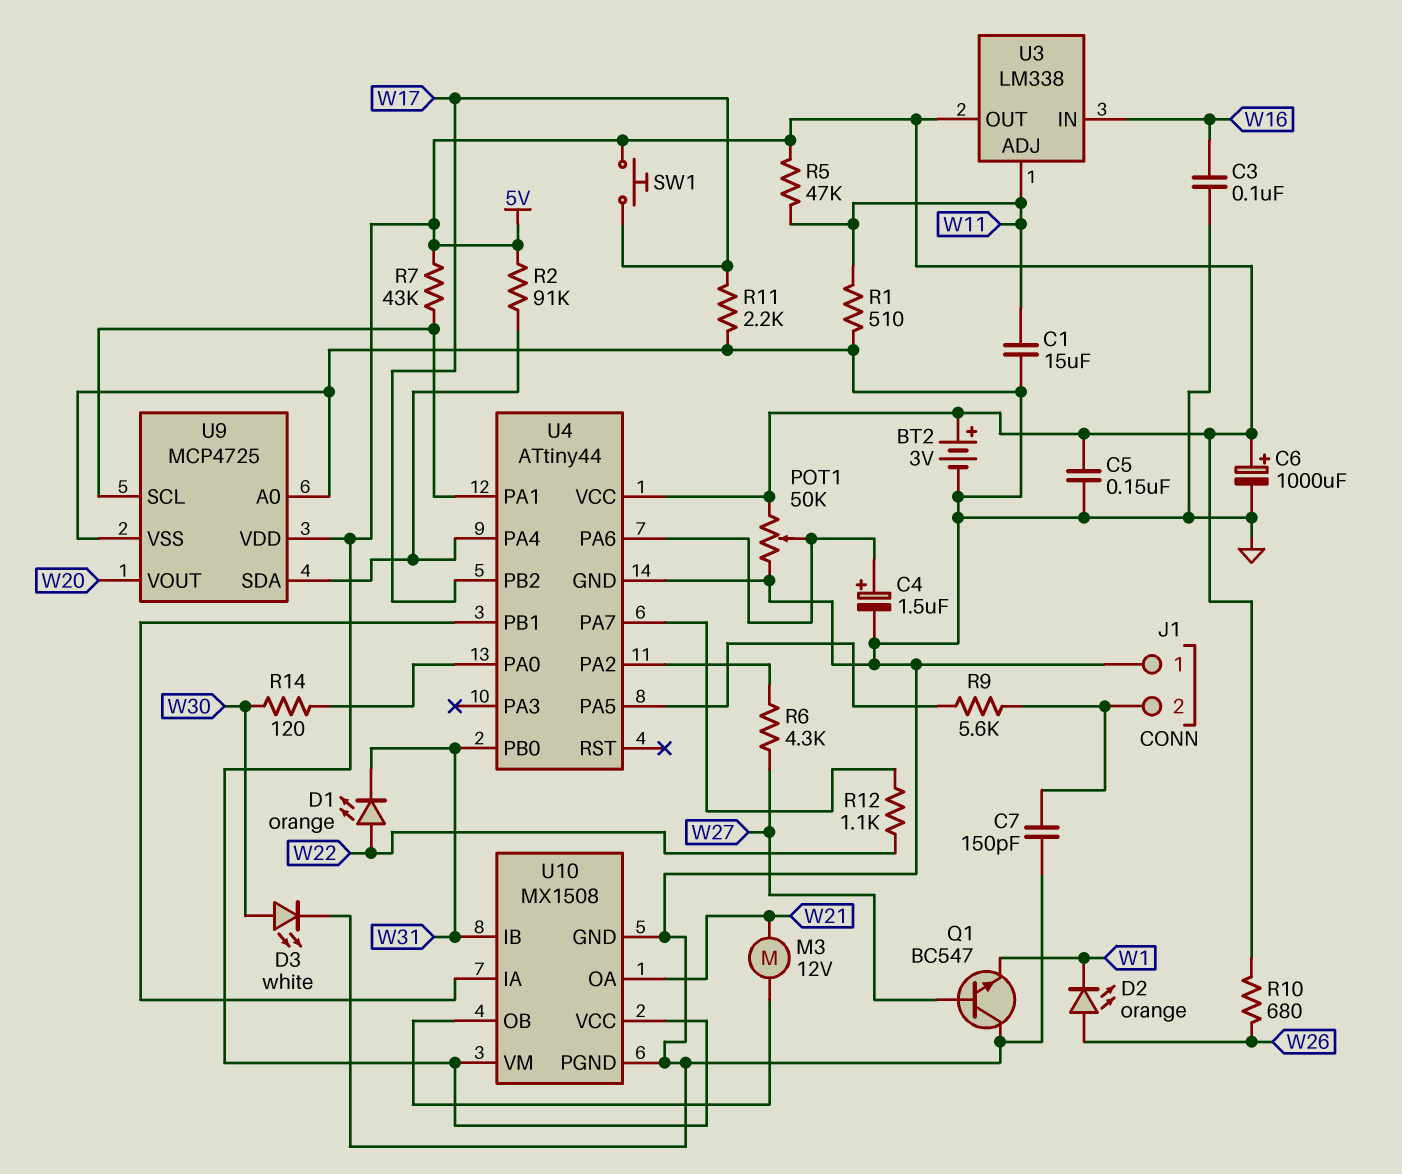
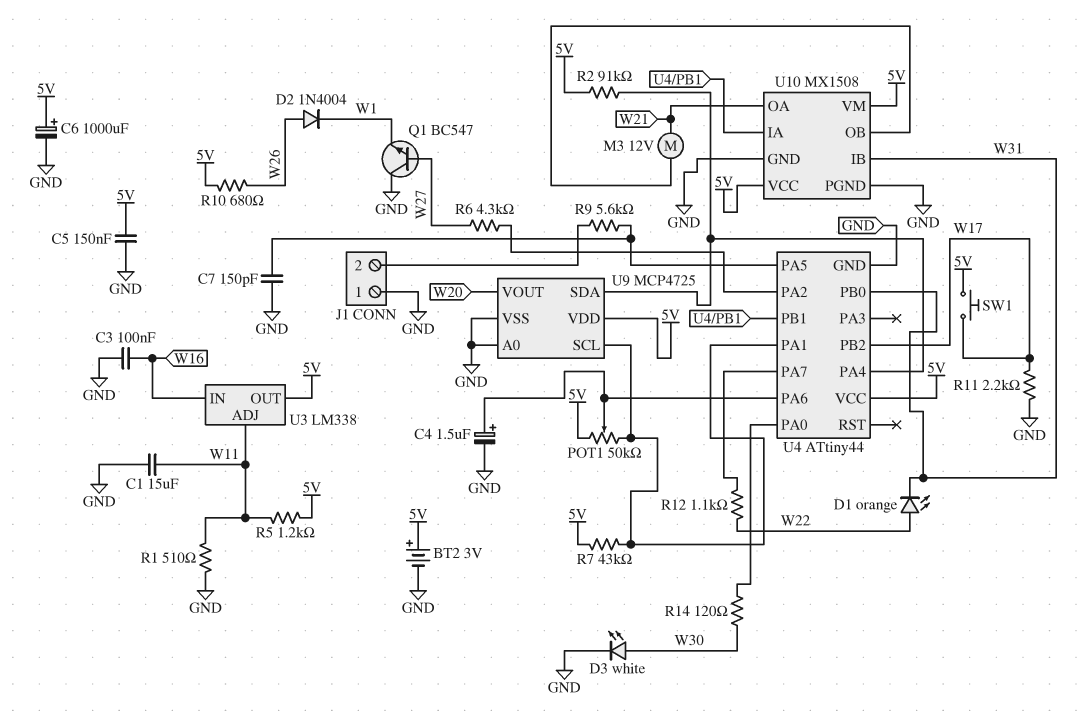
C7: 150pF (GND, J1/2) -> 150pF (GND, U4/PA5)
D2: LED orange (A W26, K W1) -> diode 1N4004 (A W26, K W1)
POT1: 50k (5V, GND, wiper U4/PA6) -> 50k (5V, U4/PA1, wiper U4/PA6)
R5: 47k (5V, W11) -> 1.2k (5V, W11)

